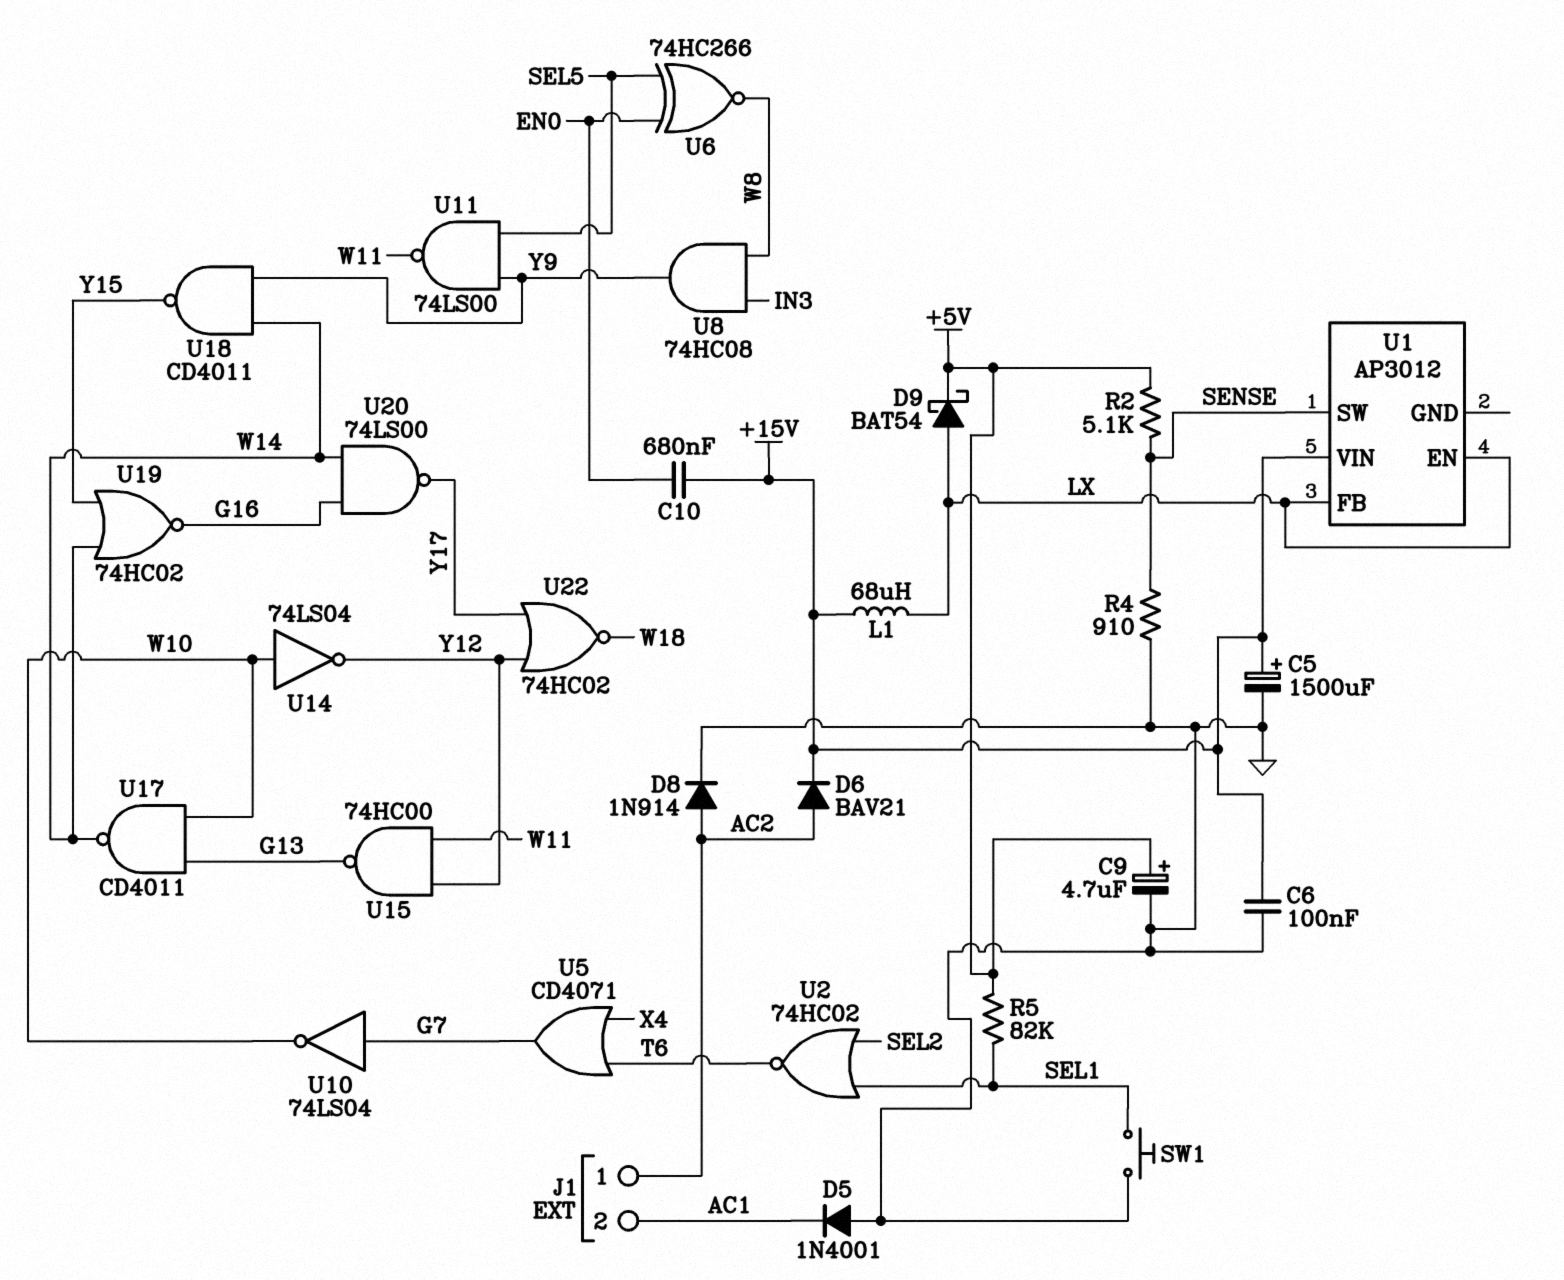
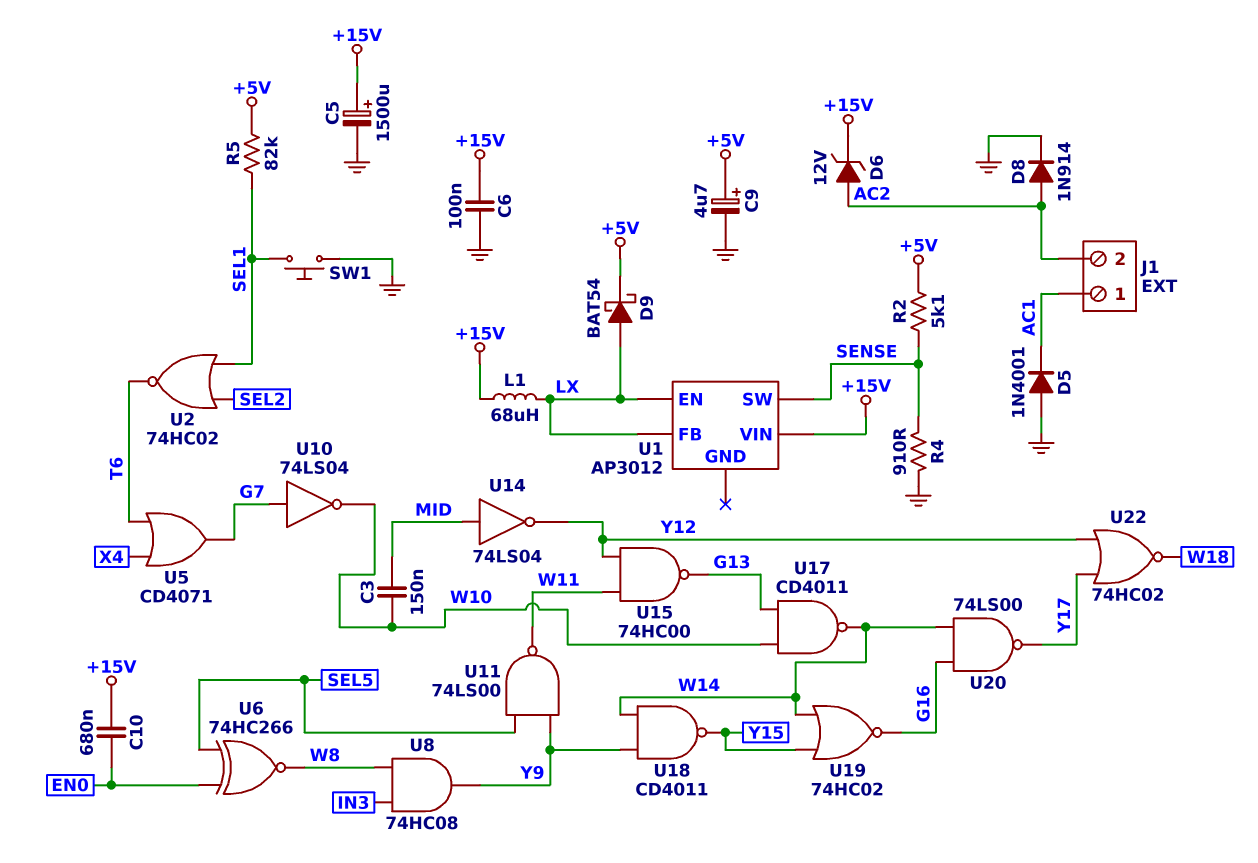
C3: none -> 150nF (MID, W10)
D6: diode BAV21 (A AC2, K +15V) -> zener 12V (A AC2, K +15V)
J1 pin 1: AC2 -> AC1
J1 pin 2: AC1 -> AC2
U14: NOT 74LS04 (in W10, out Y12) -> NOT 74LS04 (in MID, out Y12)

